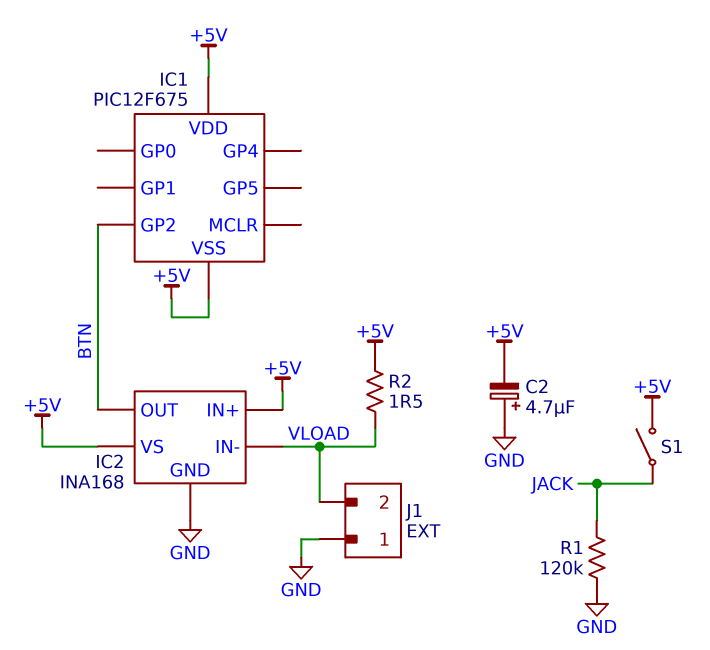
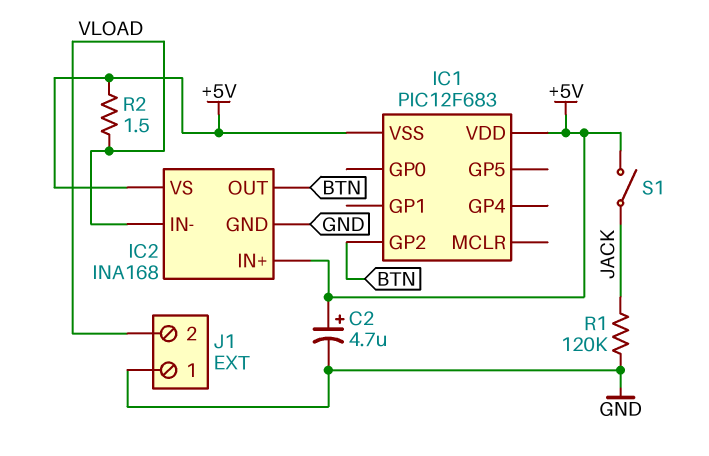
C2: 4.7uF (plus GND, minus +5V) -> 4.7uF (plus +5V, minus GND)
IC1: PIC12F675 -> PIC12F683

